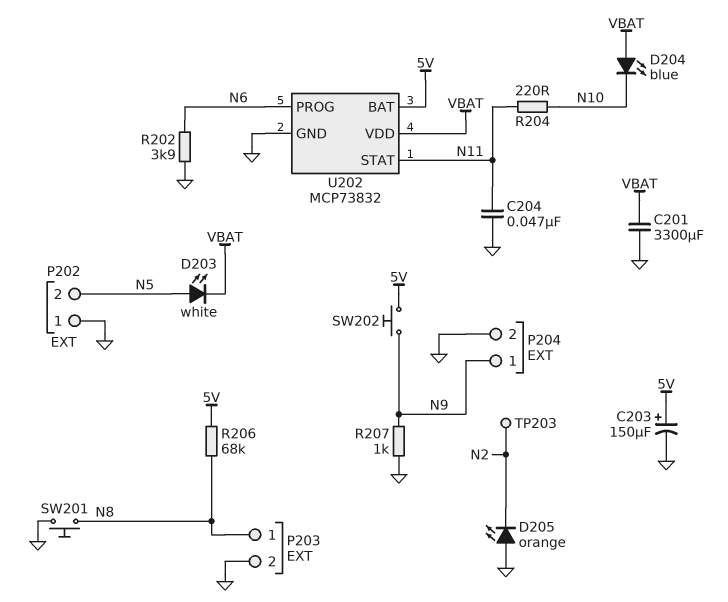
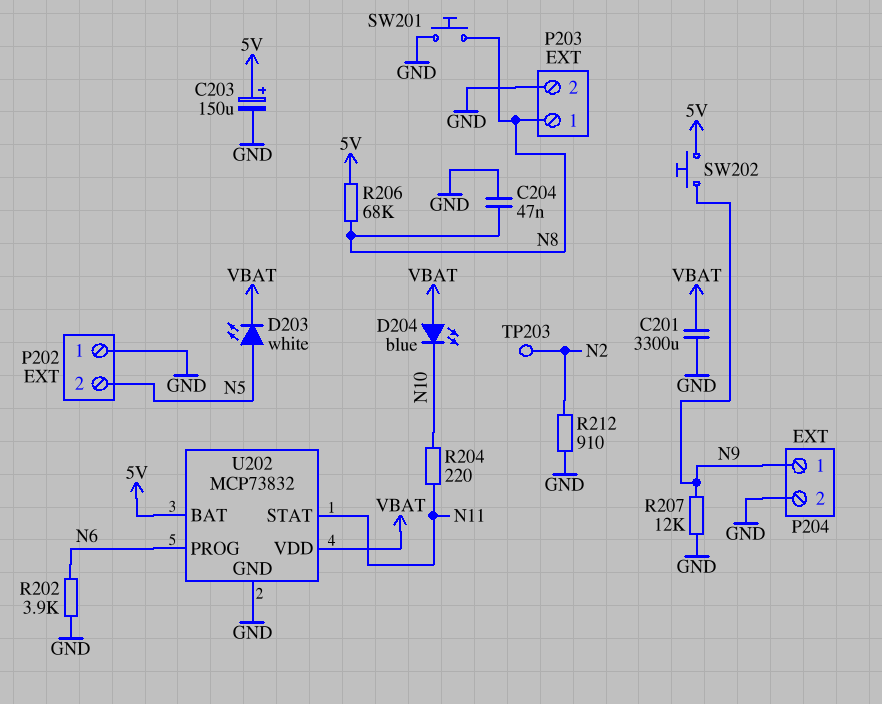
C204: 47nF (GND, N11) -> 47nF (GND, N8)
D205: LED orange (A GND, K N2) -> none
R207: 1k (GND, N9) -> 12k (GND, N9)
R212: none -> 910 (GND, N2)

